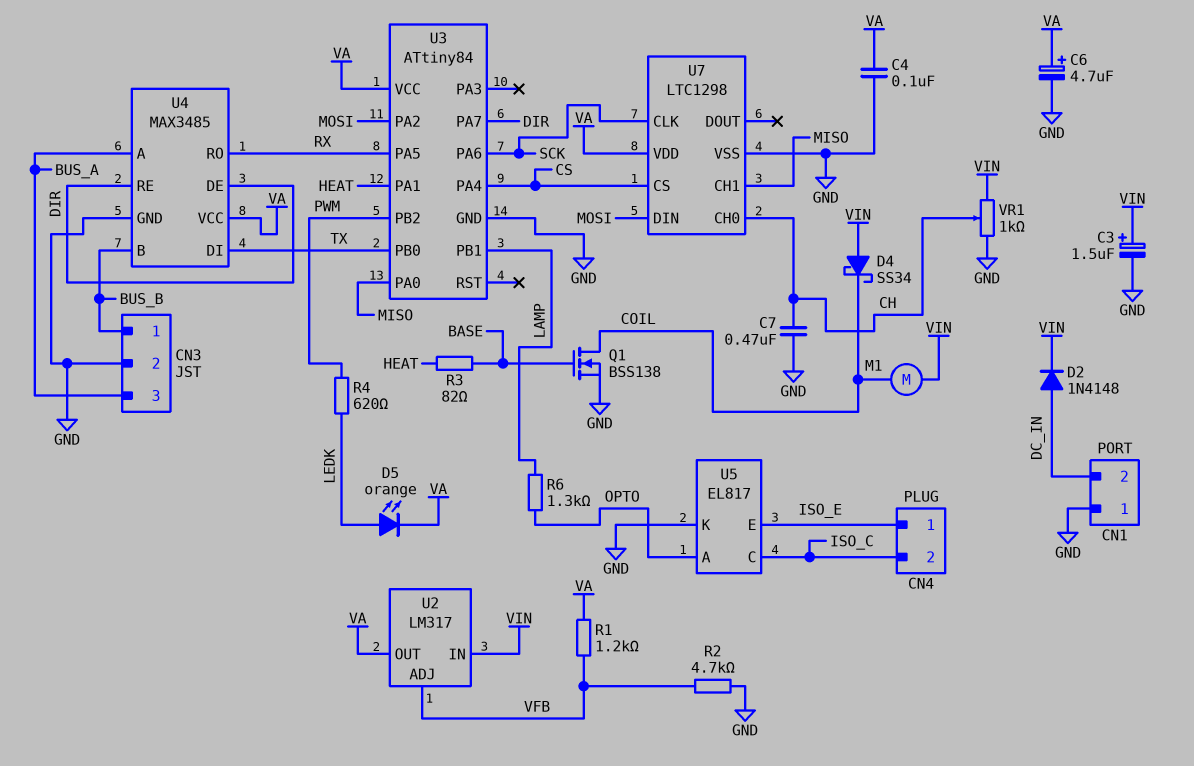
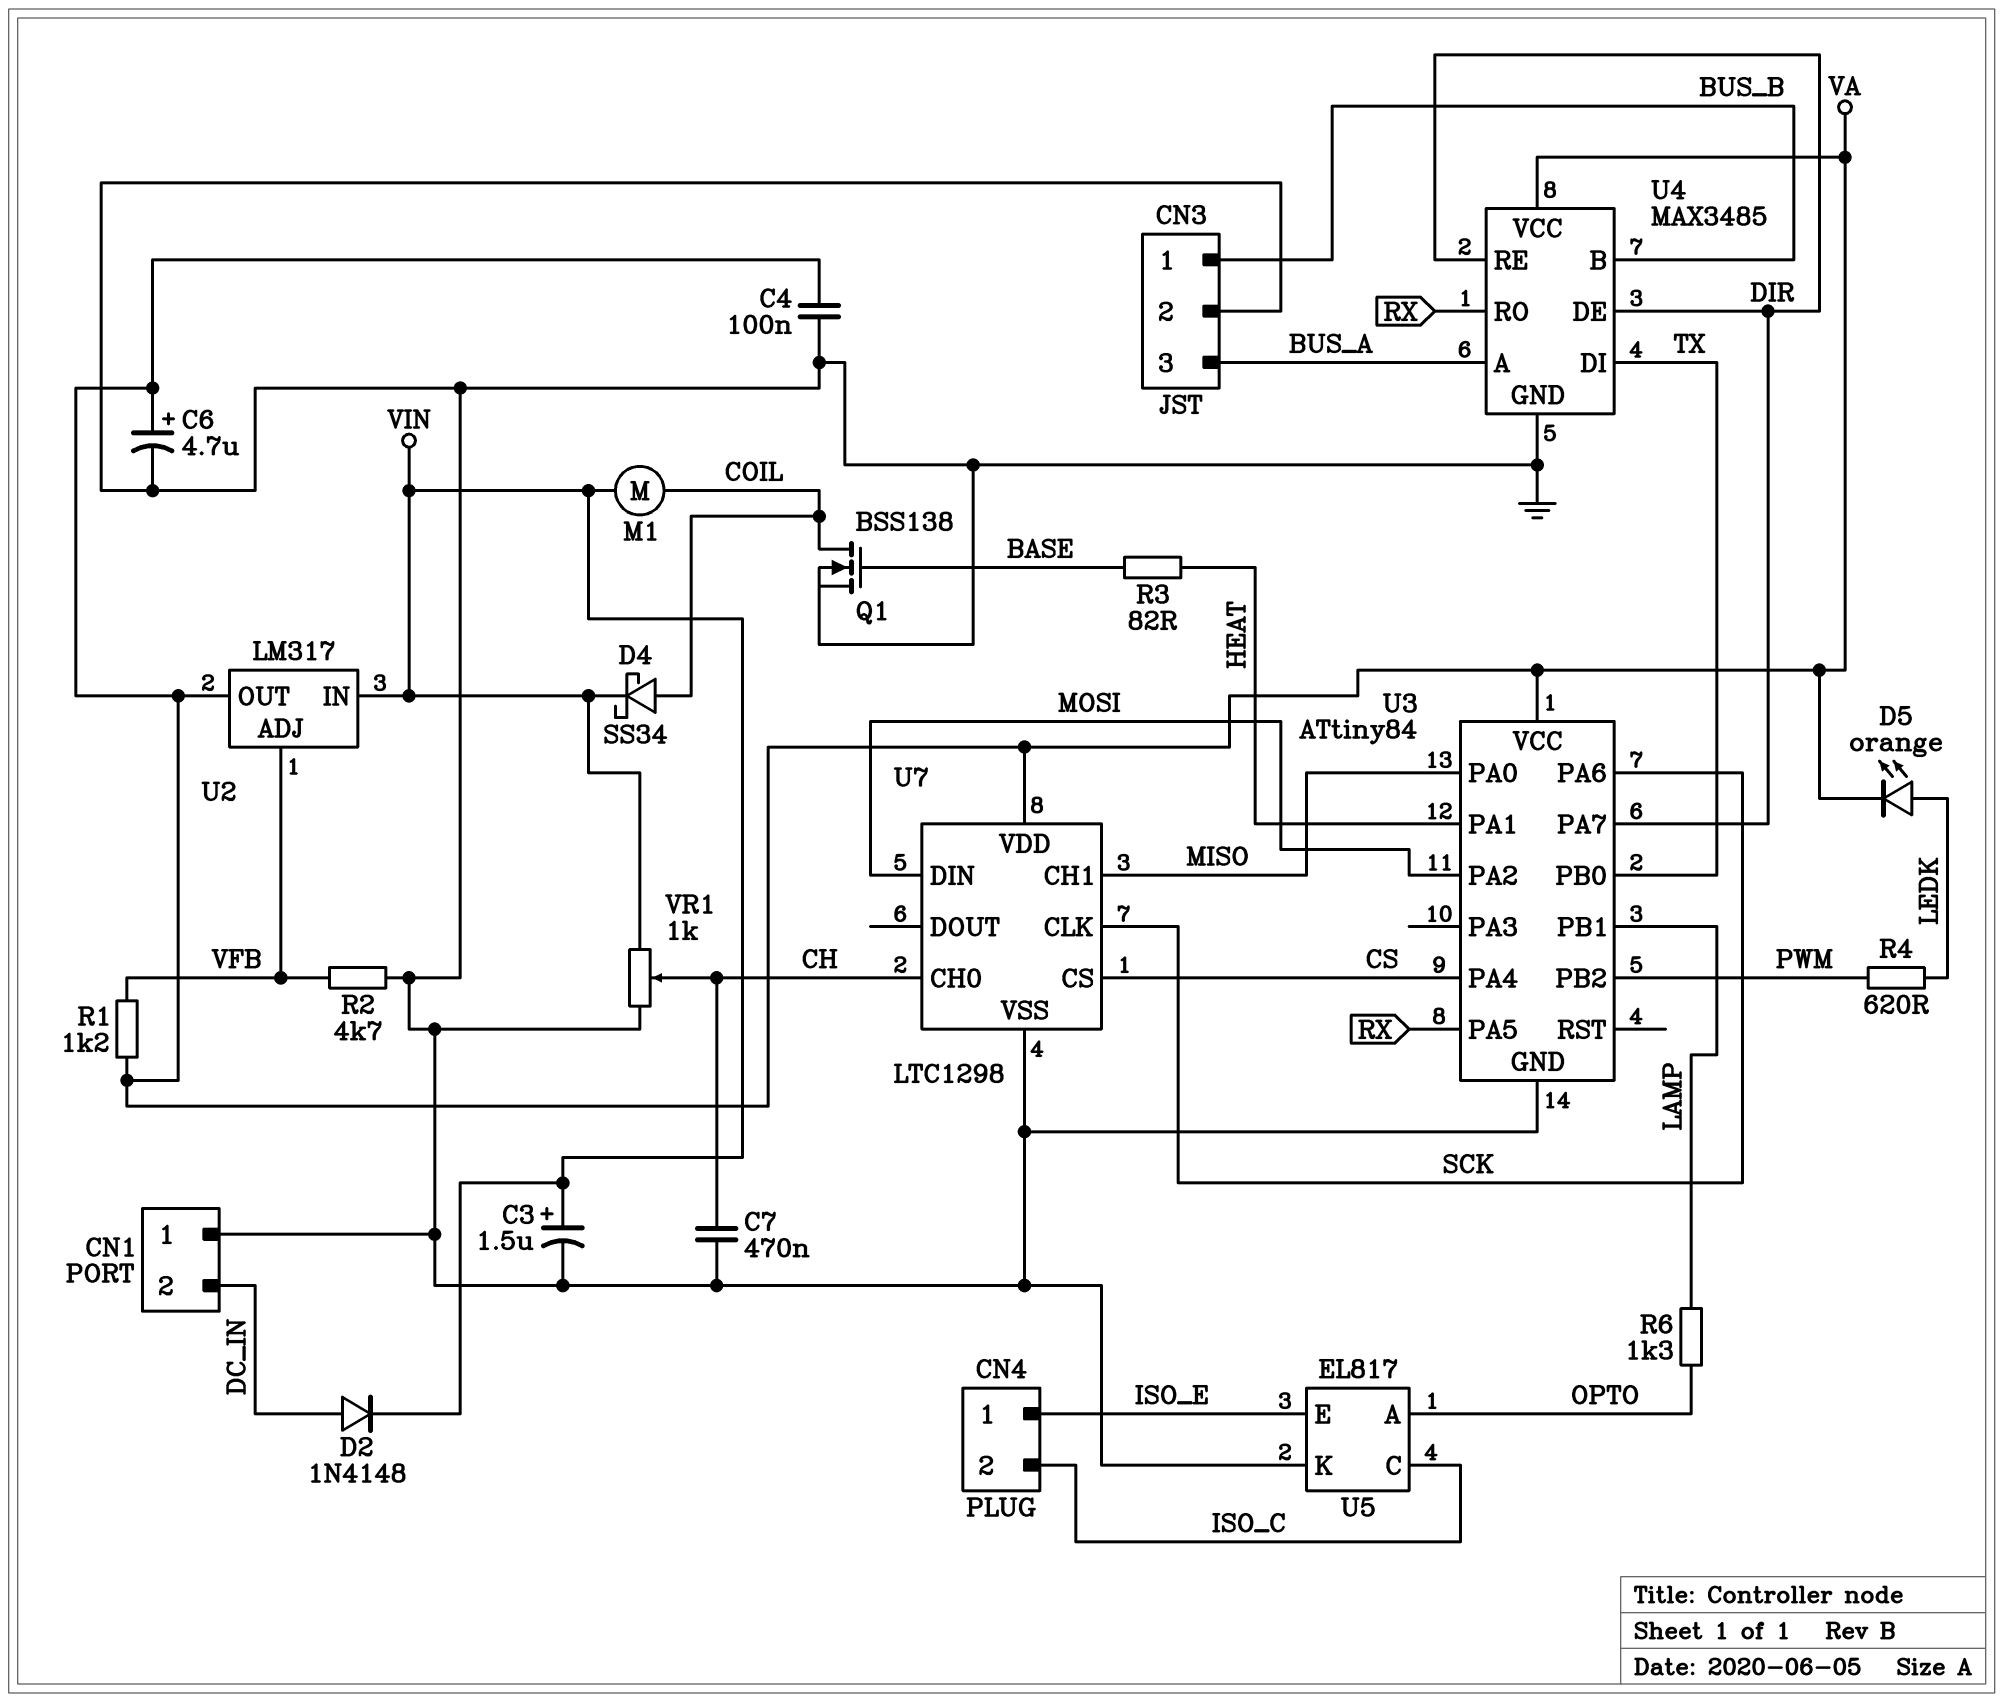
D4: schottky SS34 (A VIN, K COIL) -> schottky SS34 (A COIL, K VIN)

